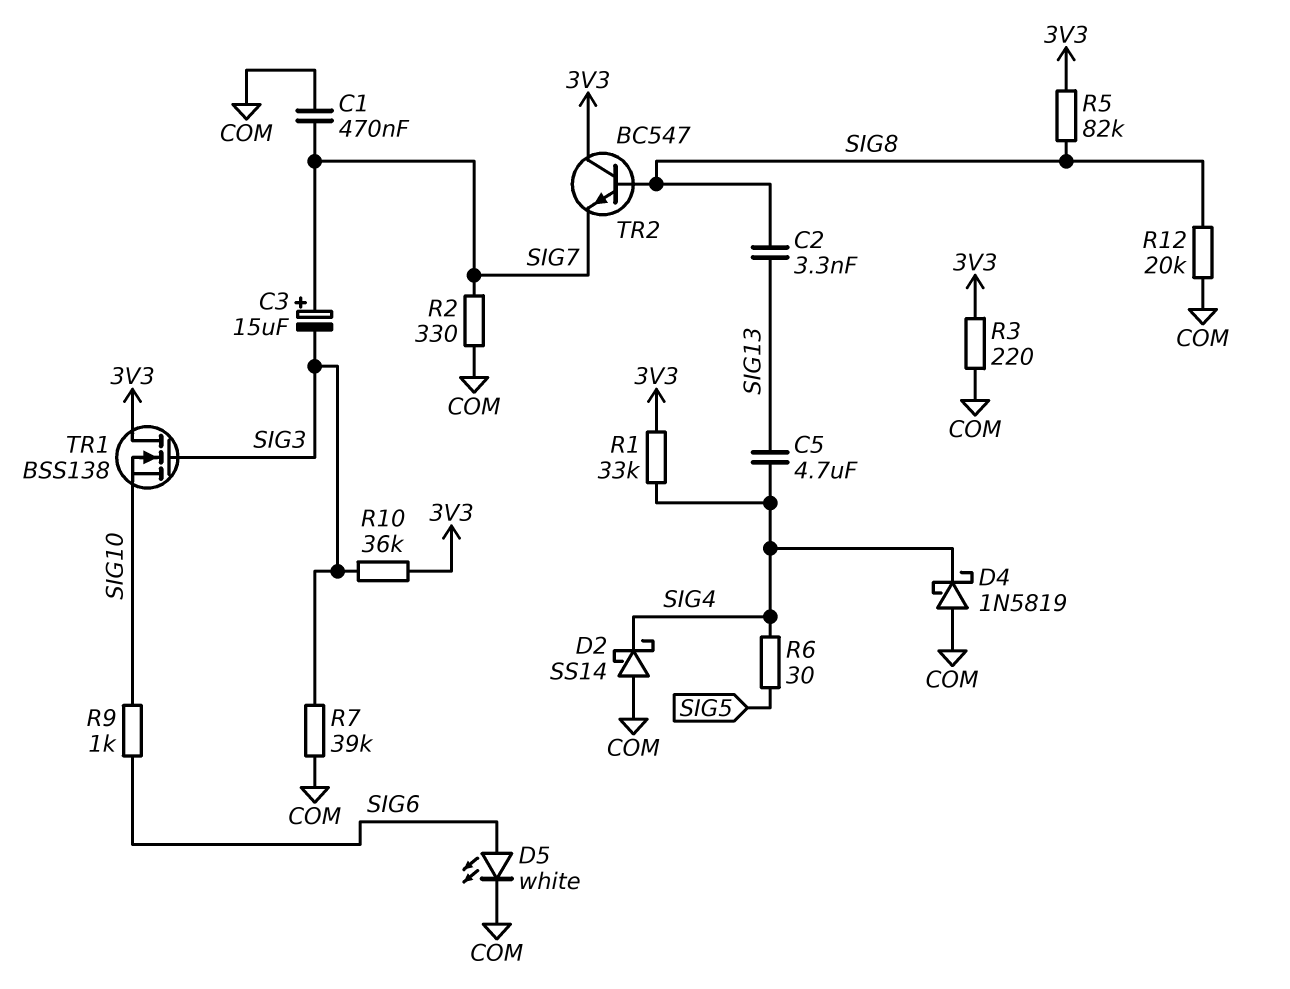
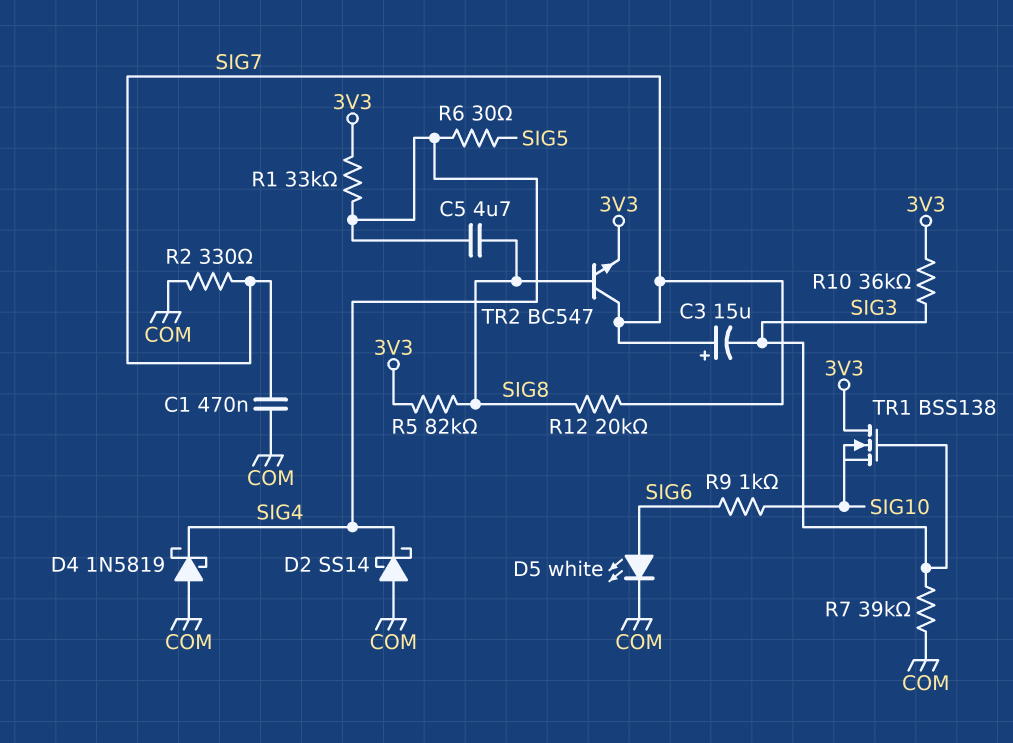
C2: 3.3nF (SIG8, SIG13) -> none
C5: 4.7uF (SIG4, SIG13) -> 4.7uF (SIG4, SIG8)
R3: 220 (3V3, COM) -> none
R12: 20k (COM, SIG8) -> 20k (SIG7, SIG8)
TR2: NPN BC547 (B SIG8, C 3V3, E SIG7) -> NPN BC547 (B SIG8, C SIG7, E 3V3)

